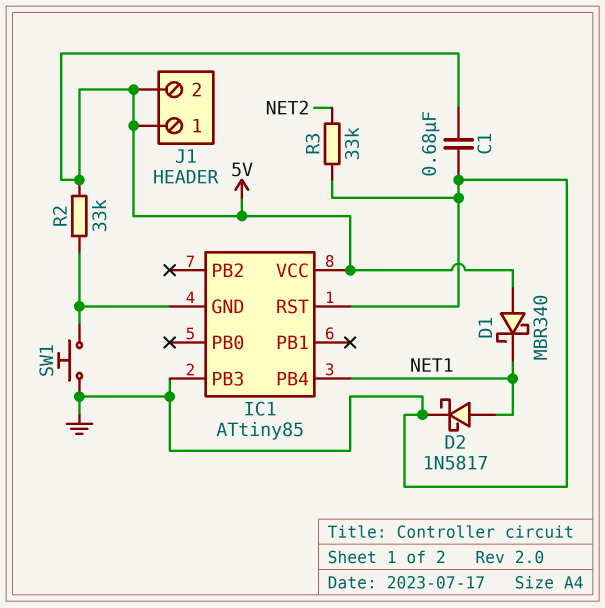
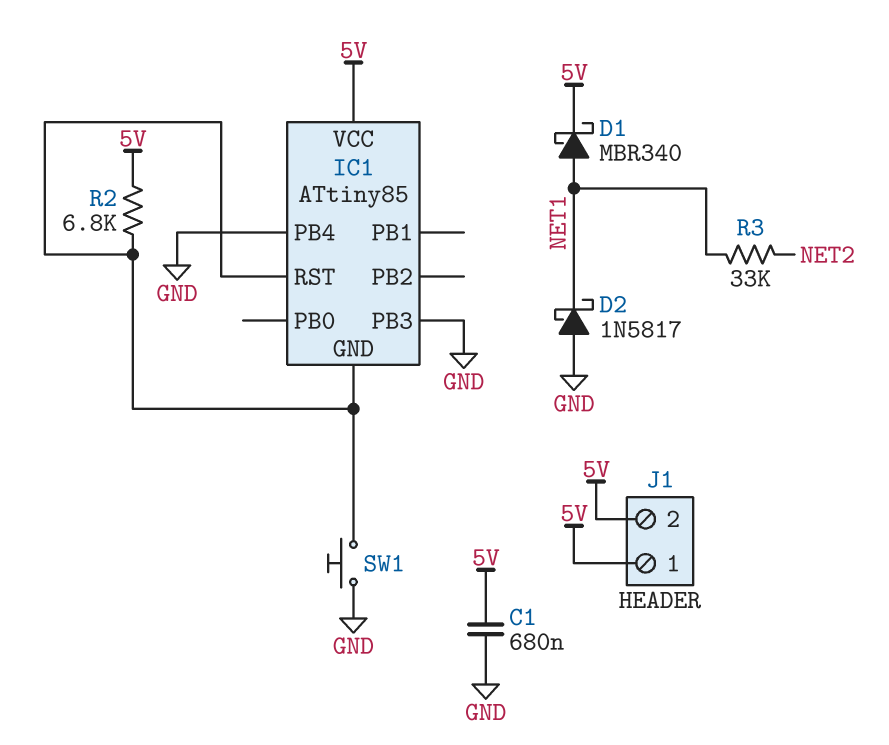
D1: schottky MBR340 (A 5V, K NET1) -> schottky MBR340 (A NET1, K 5V)
D2: schottky 1N5817 (A NET1, K GND) -> schottky 1N5817 (A GND, K NET1)
IC1 pin PB4: NET1 -> GND
IC1 pin RST: GND -> IC1/GND
R2: 33k (5V, IC1/GND) -> 6.8k (5V, IC1/GND)
R3: 33k (GND, NET2) -> 33k (NET1, NET2)

